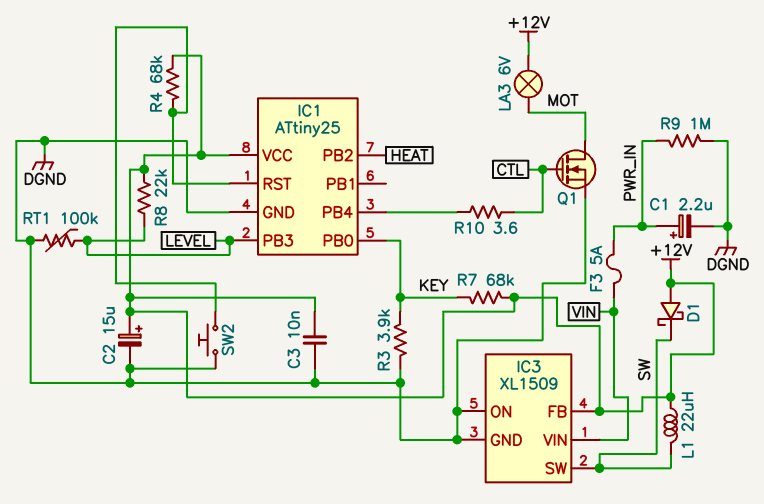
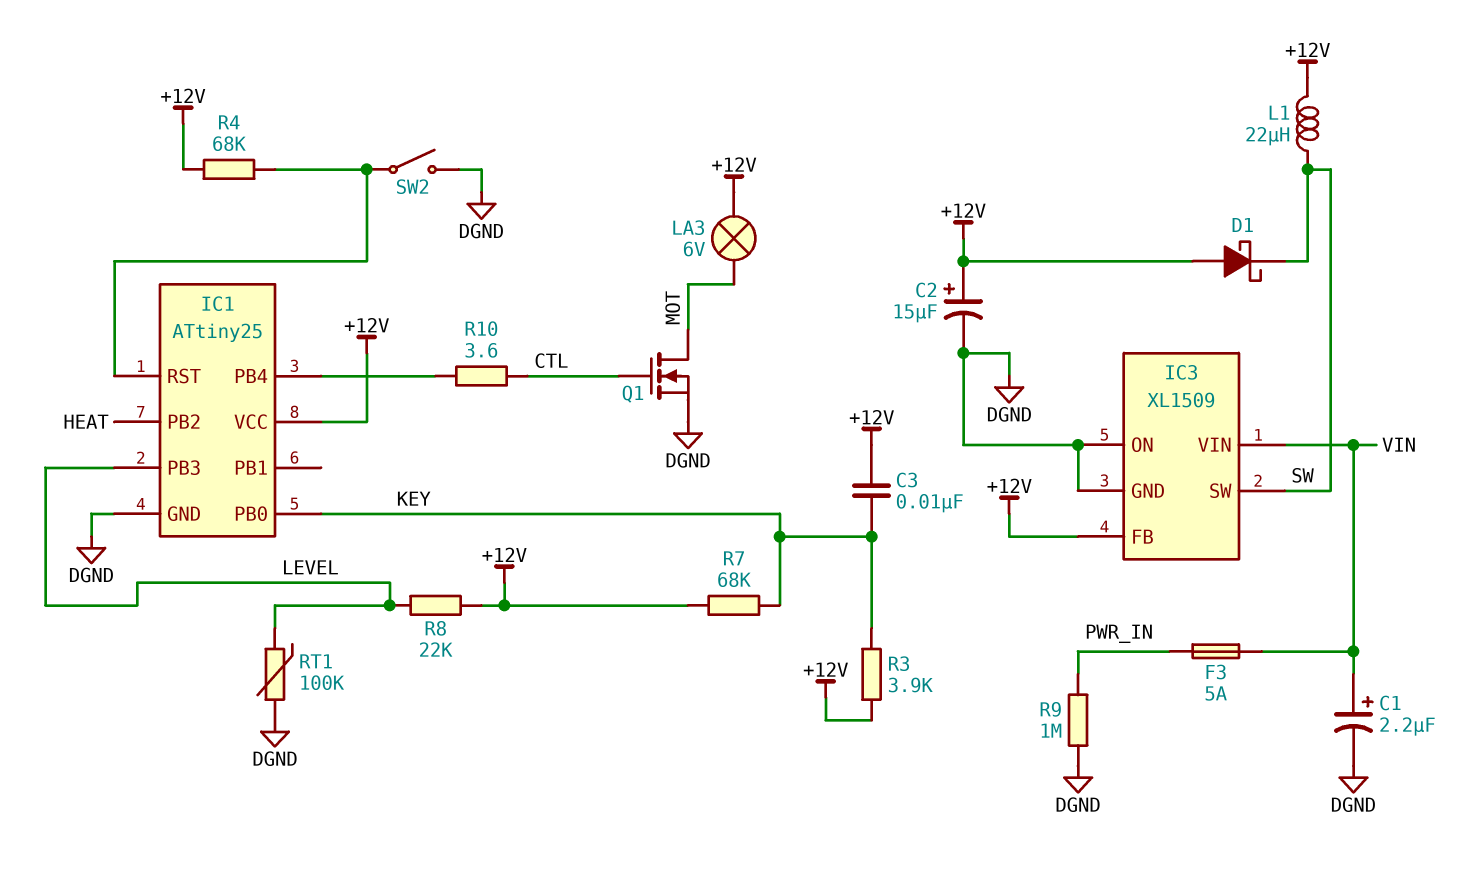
C1: 2.2uF (plus PWR_IN, minus DGND) -> 2.2uF (plus VIN, minus DGND)
C3: 10nF (+12V, DGND) -> 10nF (+12V, KEY)
R3: 3.9k (DGND, KEY) -> 3.9k (+12V, KEY)
SW2: button (DGND, IC1/RST) -> switch (DGND, IC1/RST)

